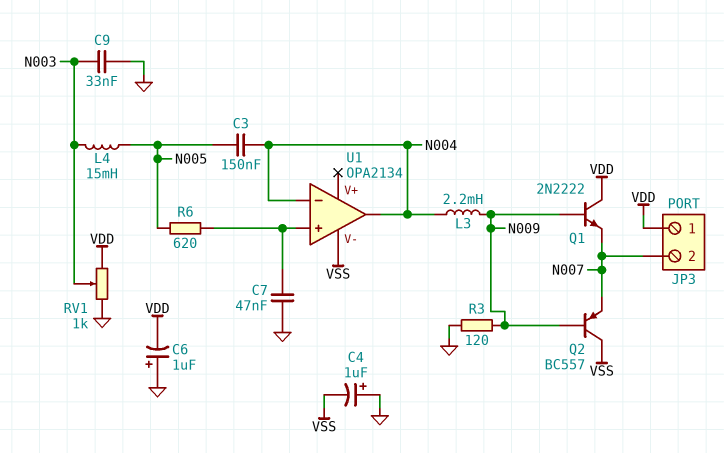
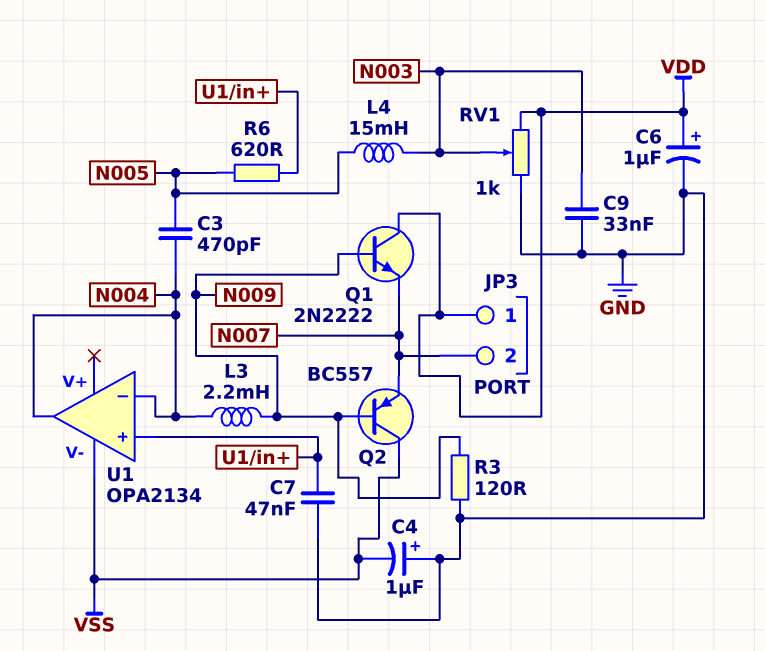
C3: 150nF (N004, N005) -> 470pF (N004, N005)
C6: 1uF (plus GND, minus VDD) -> 1uF (plus VDD, minus GND)

